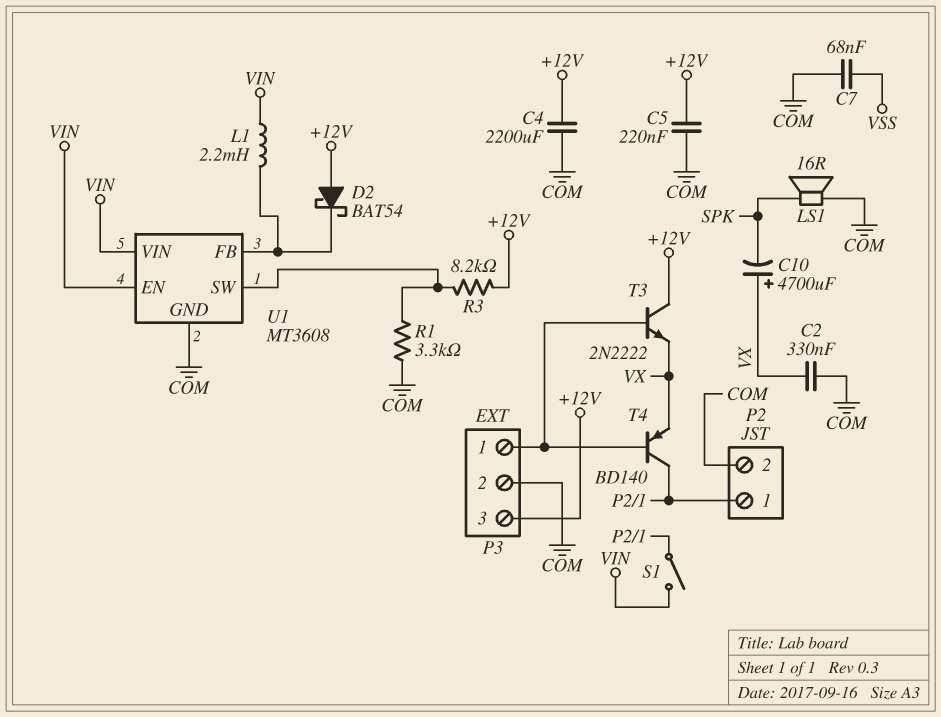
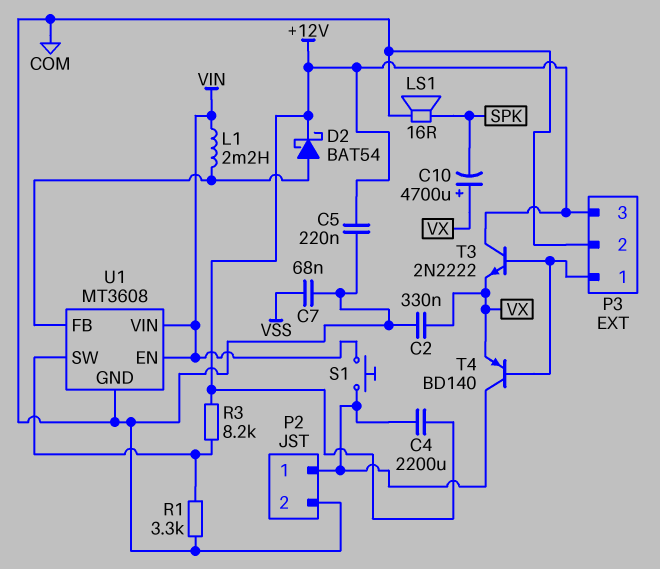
C4: 2200uF (+12V, COM) -> 2200uF (+12V, P2/1)
D2: schottky BAT54 (A +12V, K U1/FB) -> schottky BAT54 (A U1/FB, K +12V)
S1: switch (P2/1, VIN) -> button (P2/1, VIN)

